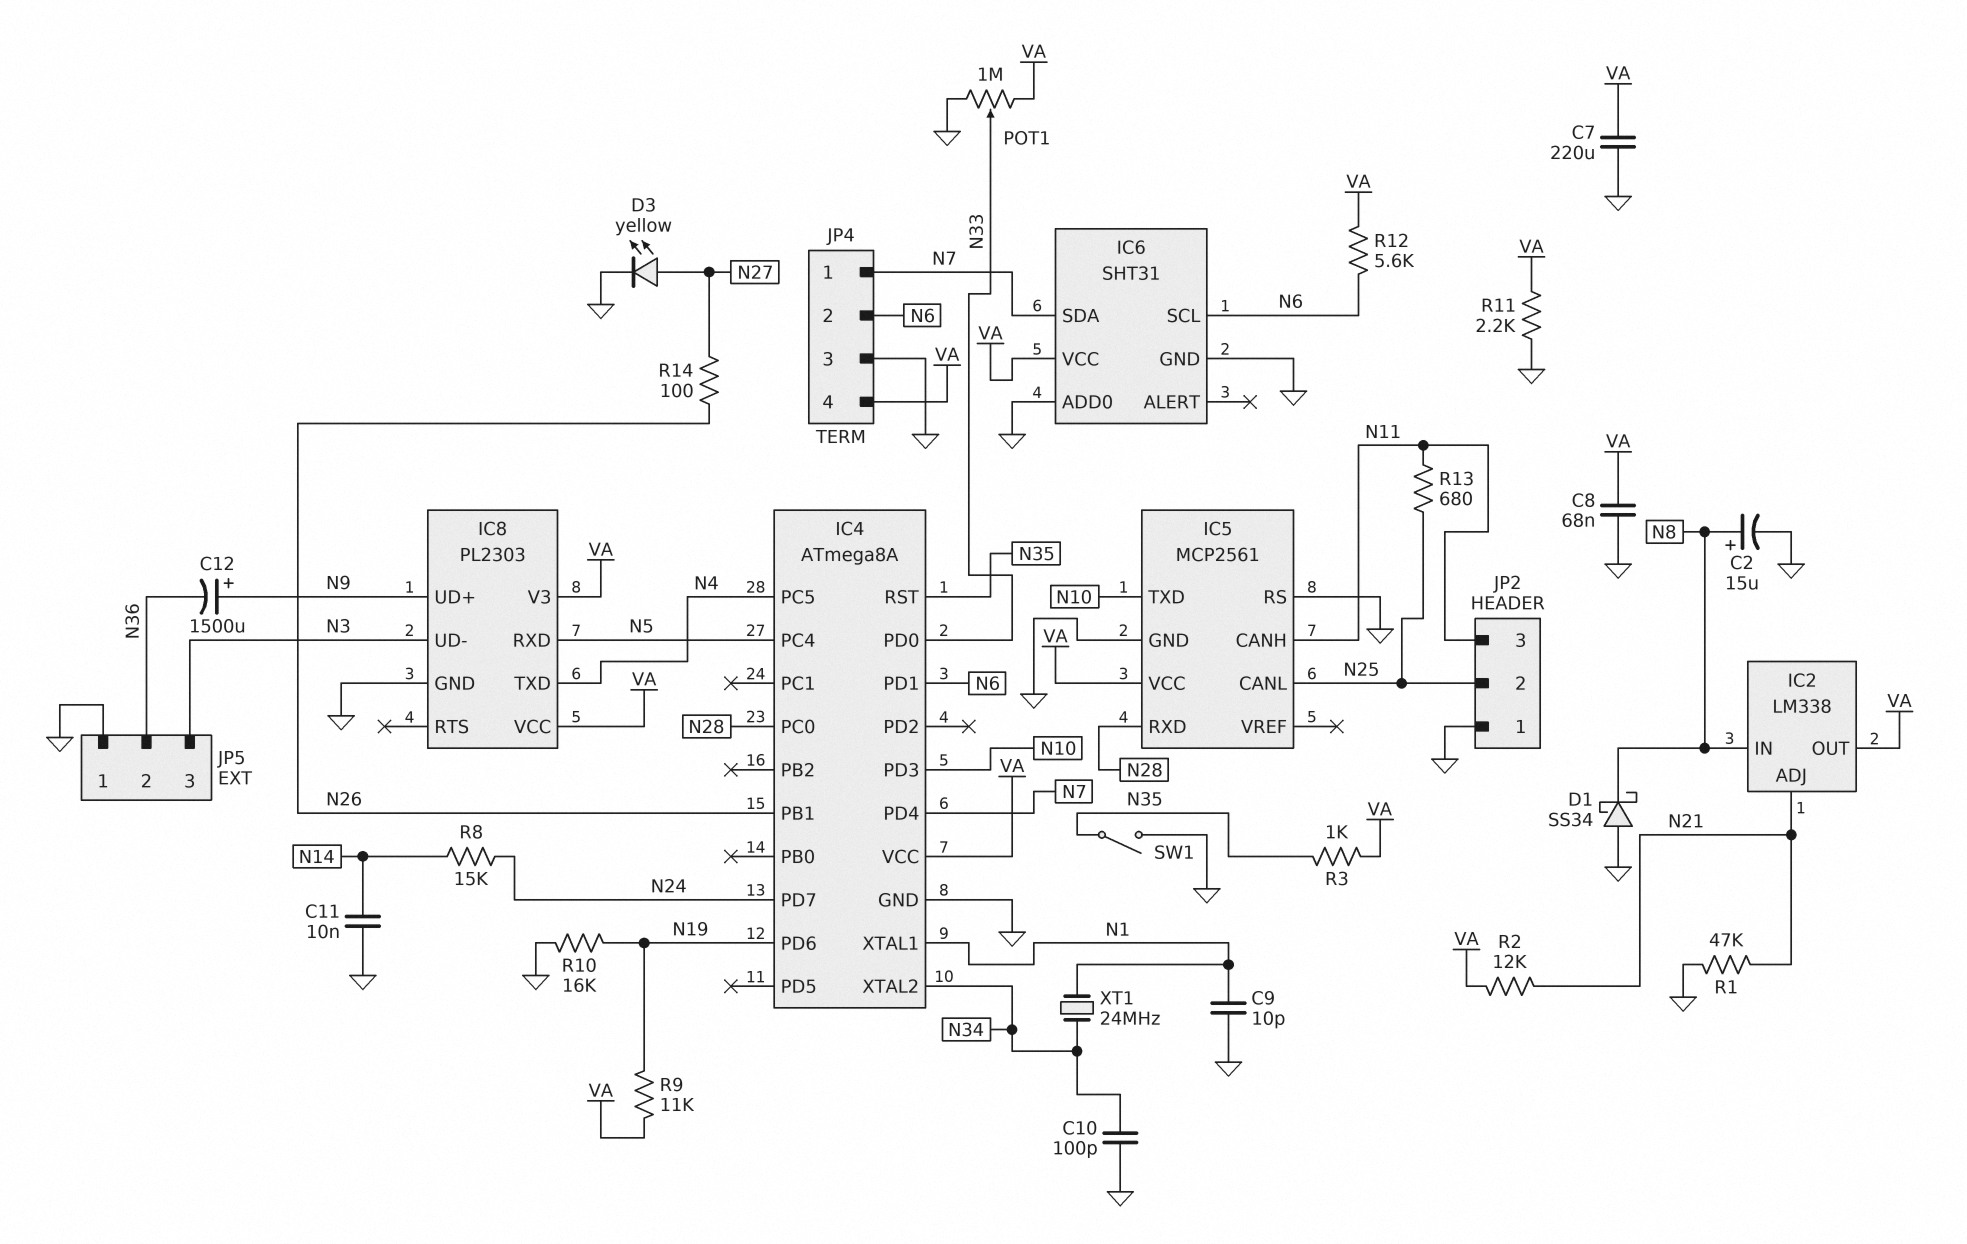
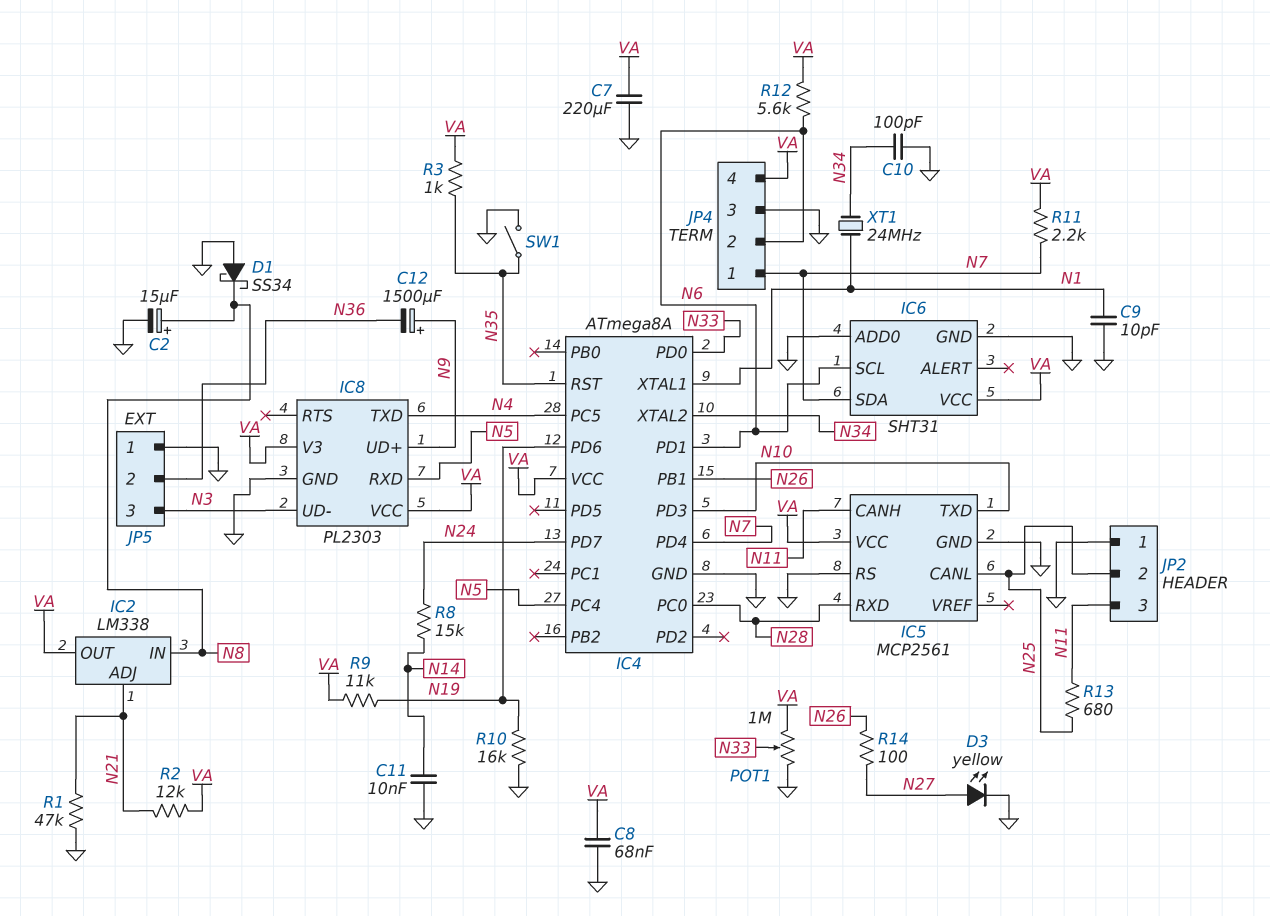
R11: 2.2k (GND, VA) -> 2.2k (N7, VA)

